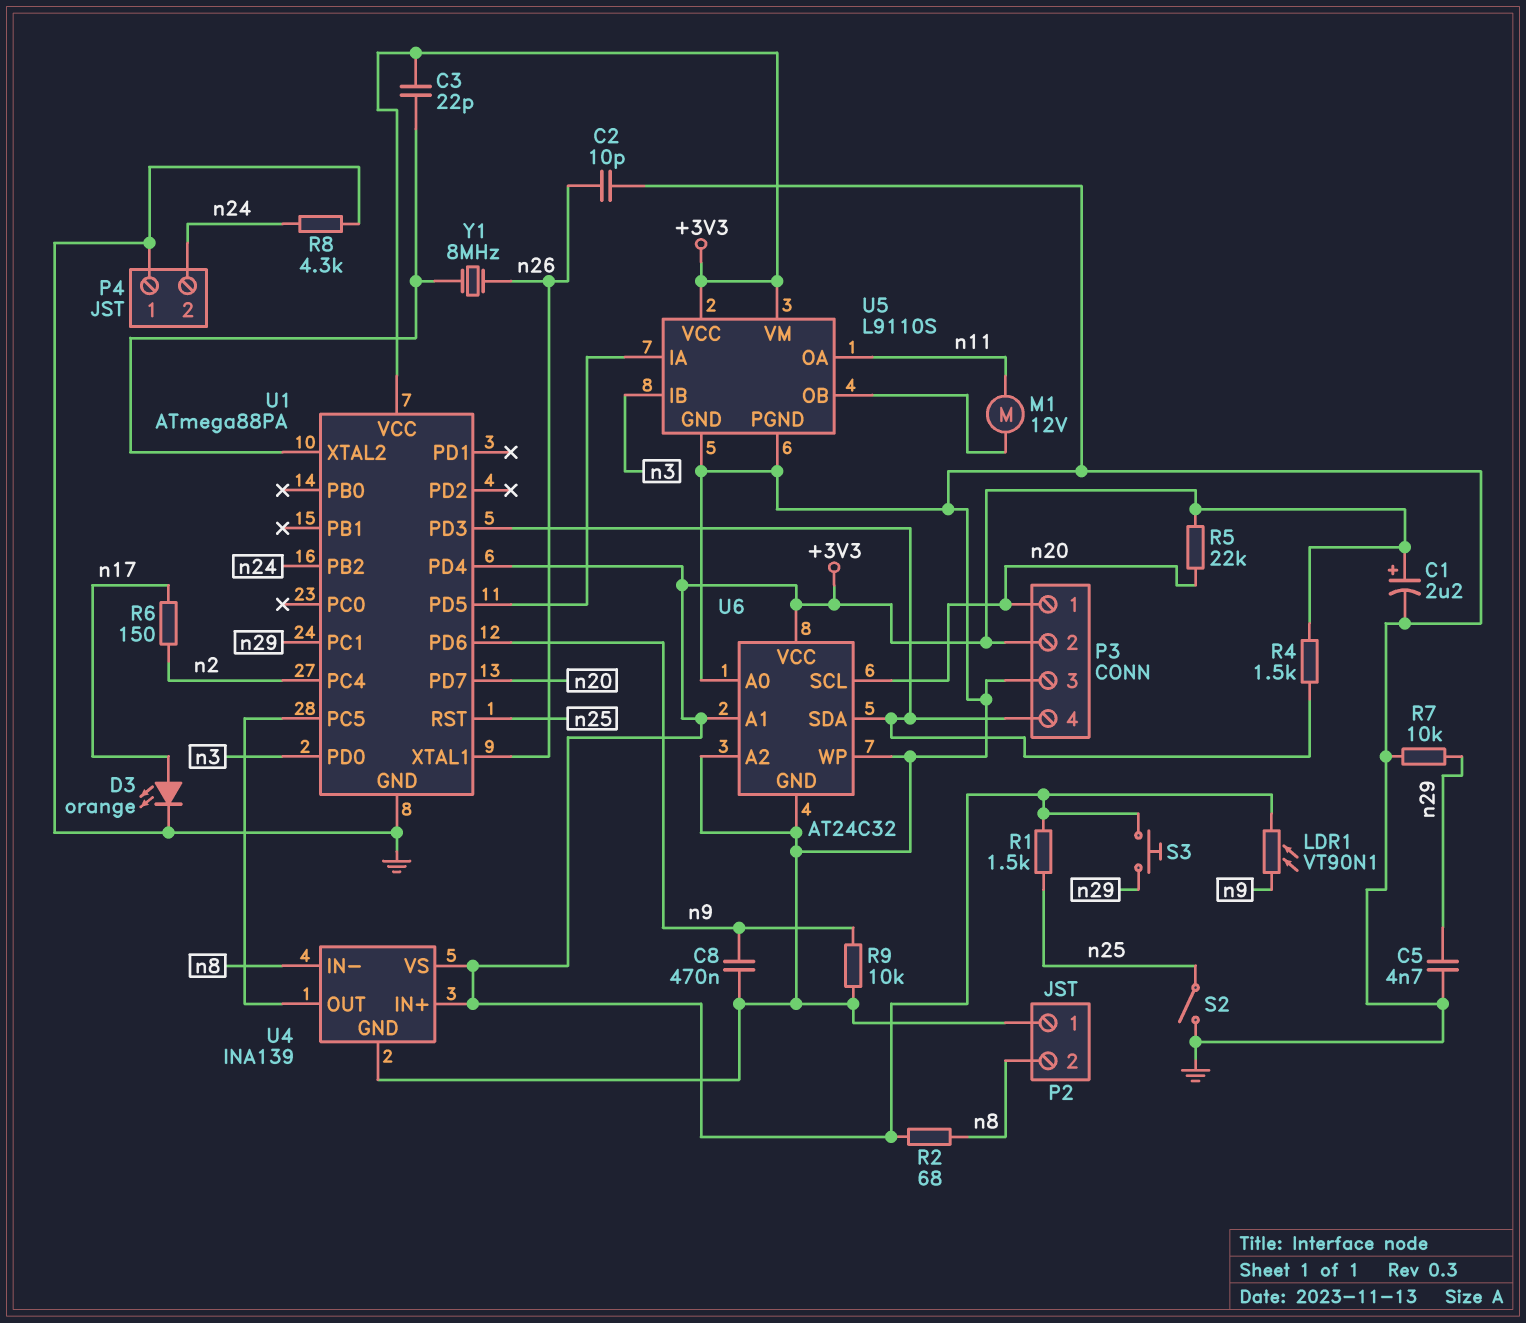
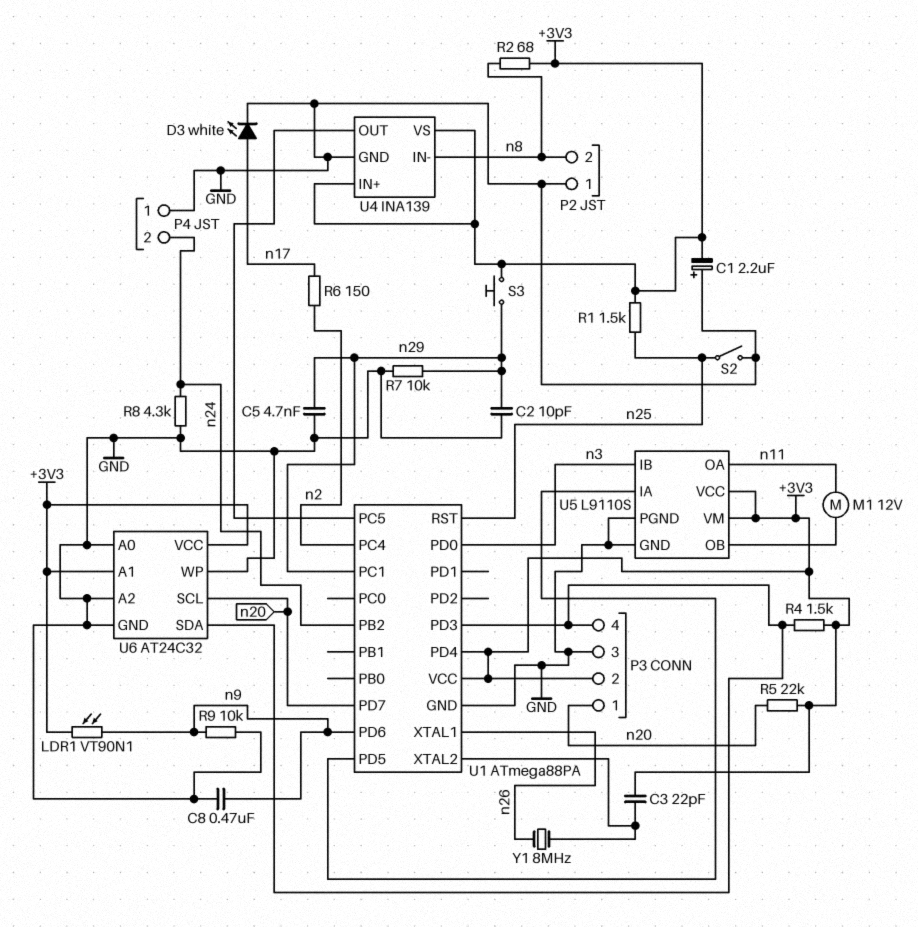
C1: 2.2uF (plus +3V3, minus GND) -> 2.2uF (plus GND, minus +3V3)
C2: 10pF (GND, n26) -> 10pF (GND, n29)
D3: LED orange (A n17, K GND) -> LED white (A n17, K GND)

